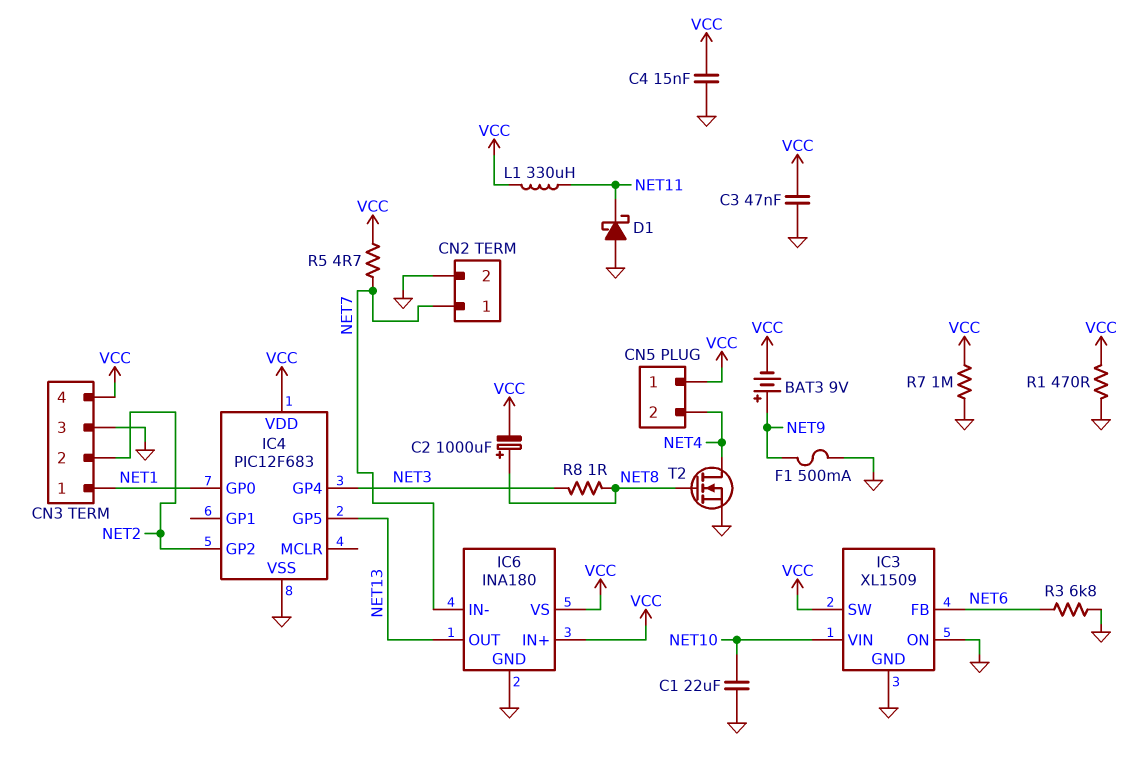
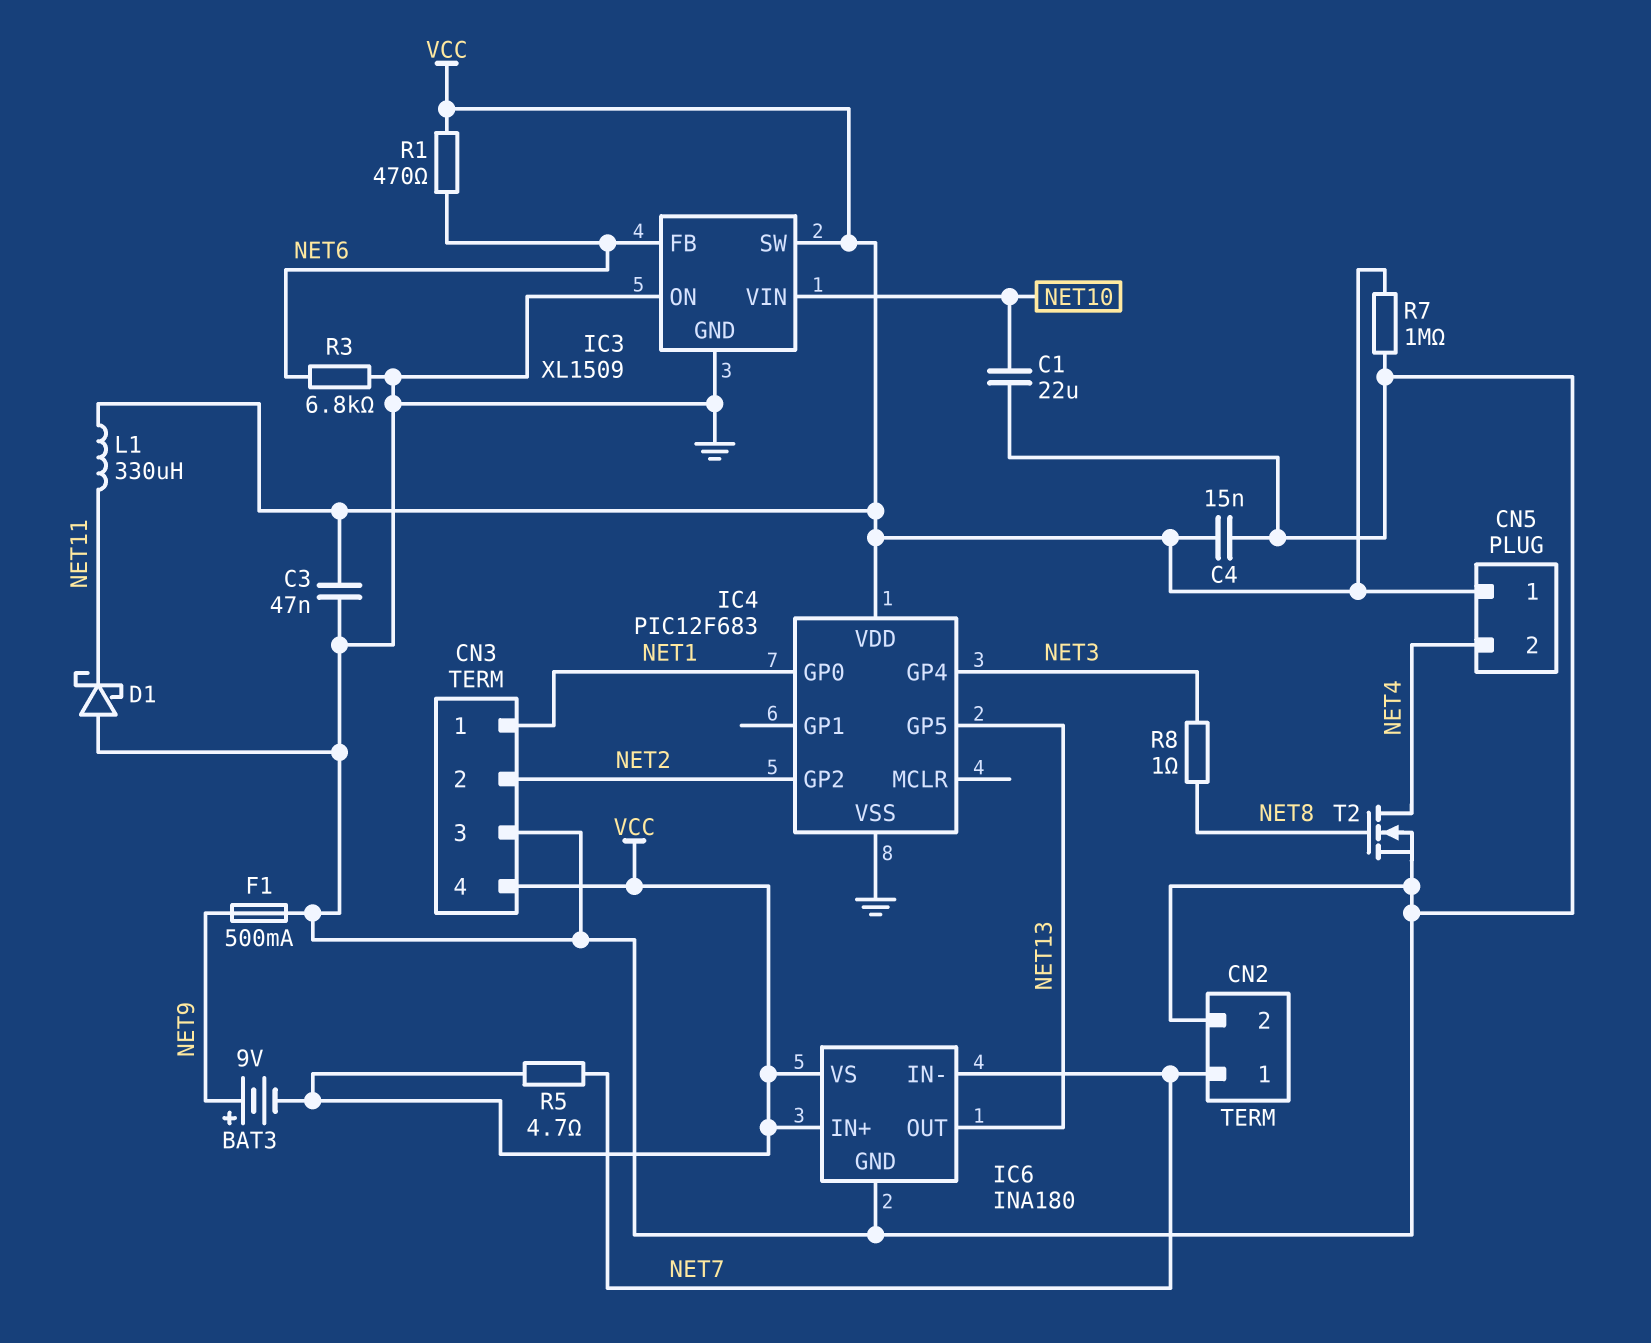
C2: 1000uF (plus NET8, minus VCC) -> none
R1: 470 (GND, VCC) -> 470 (NET6, VCC)

